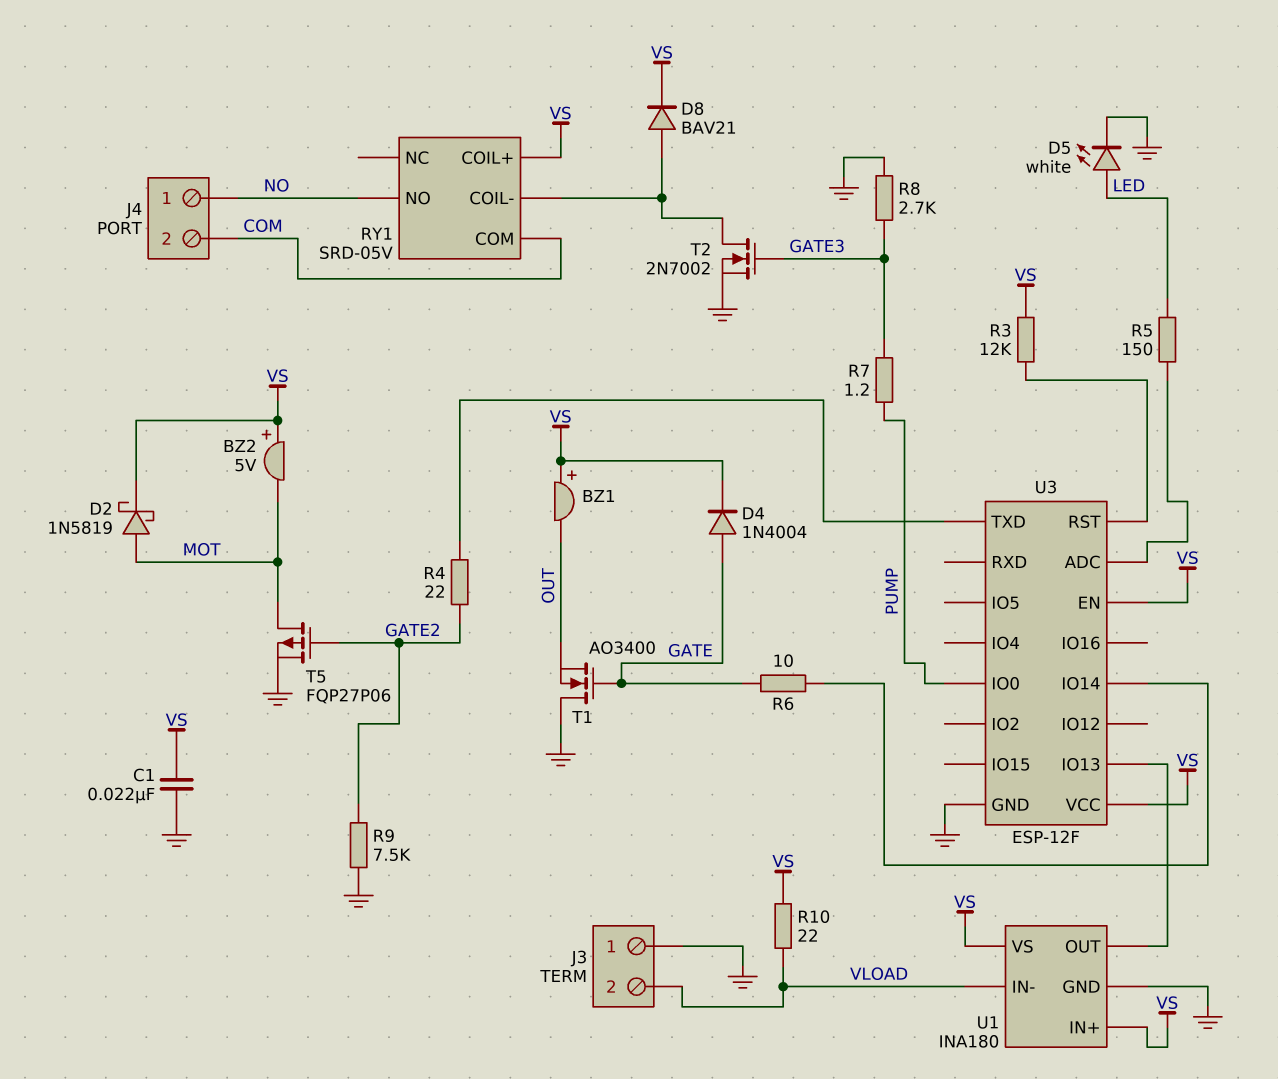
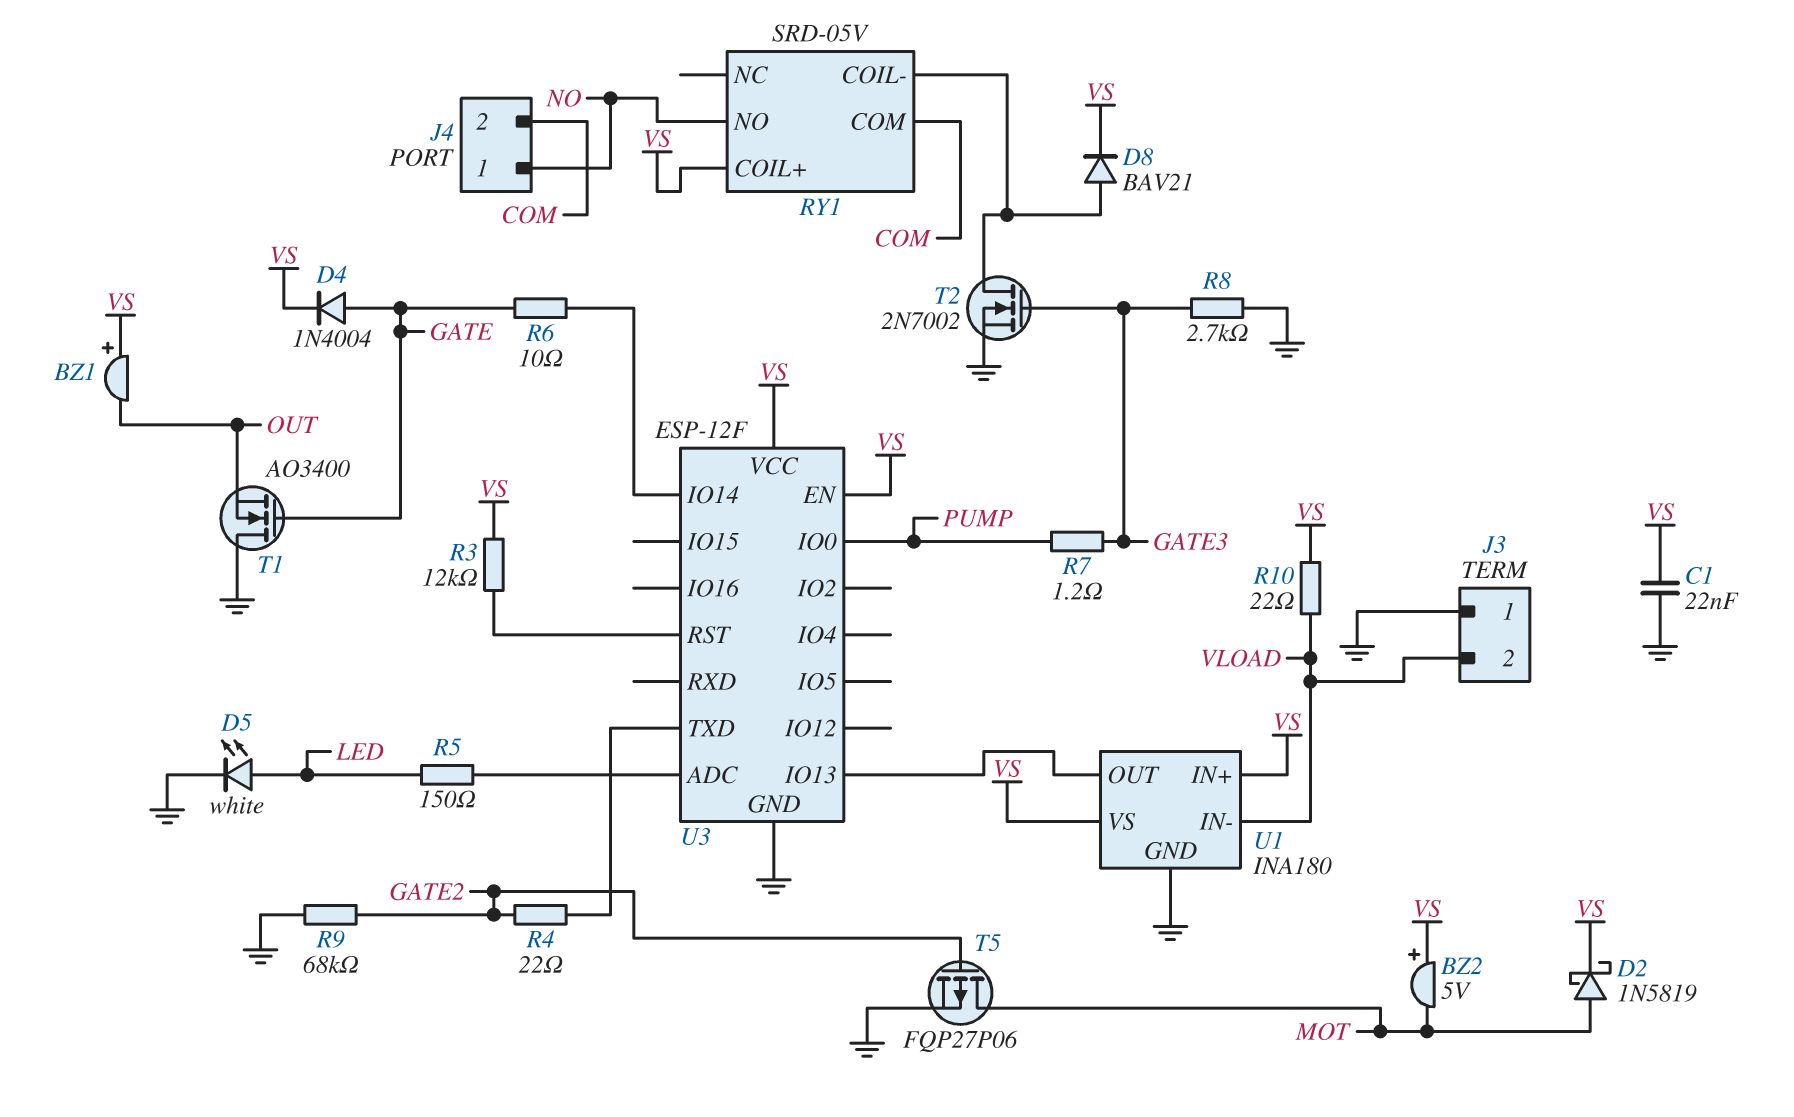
R9: 7.5k (GATE2, GND) -> 68k (GATE2, GND)

